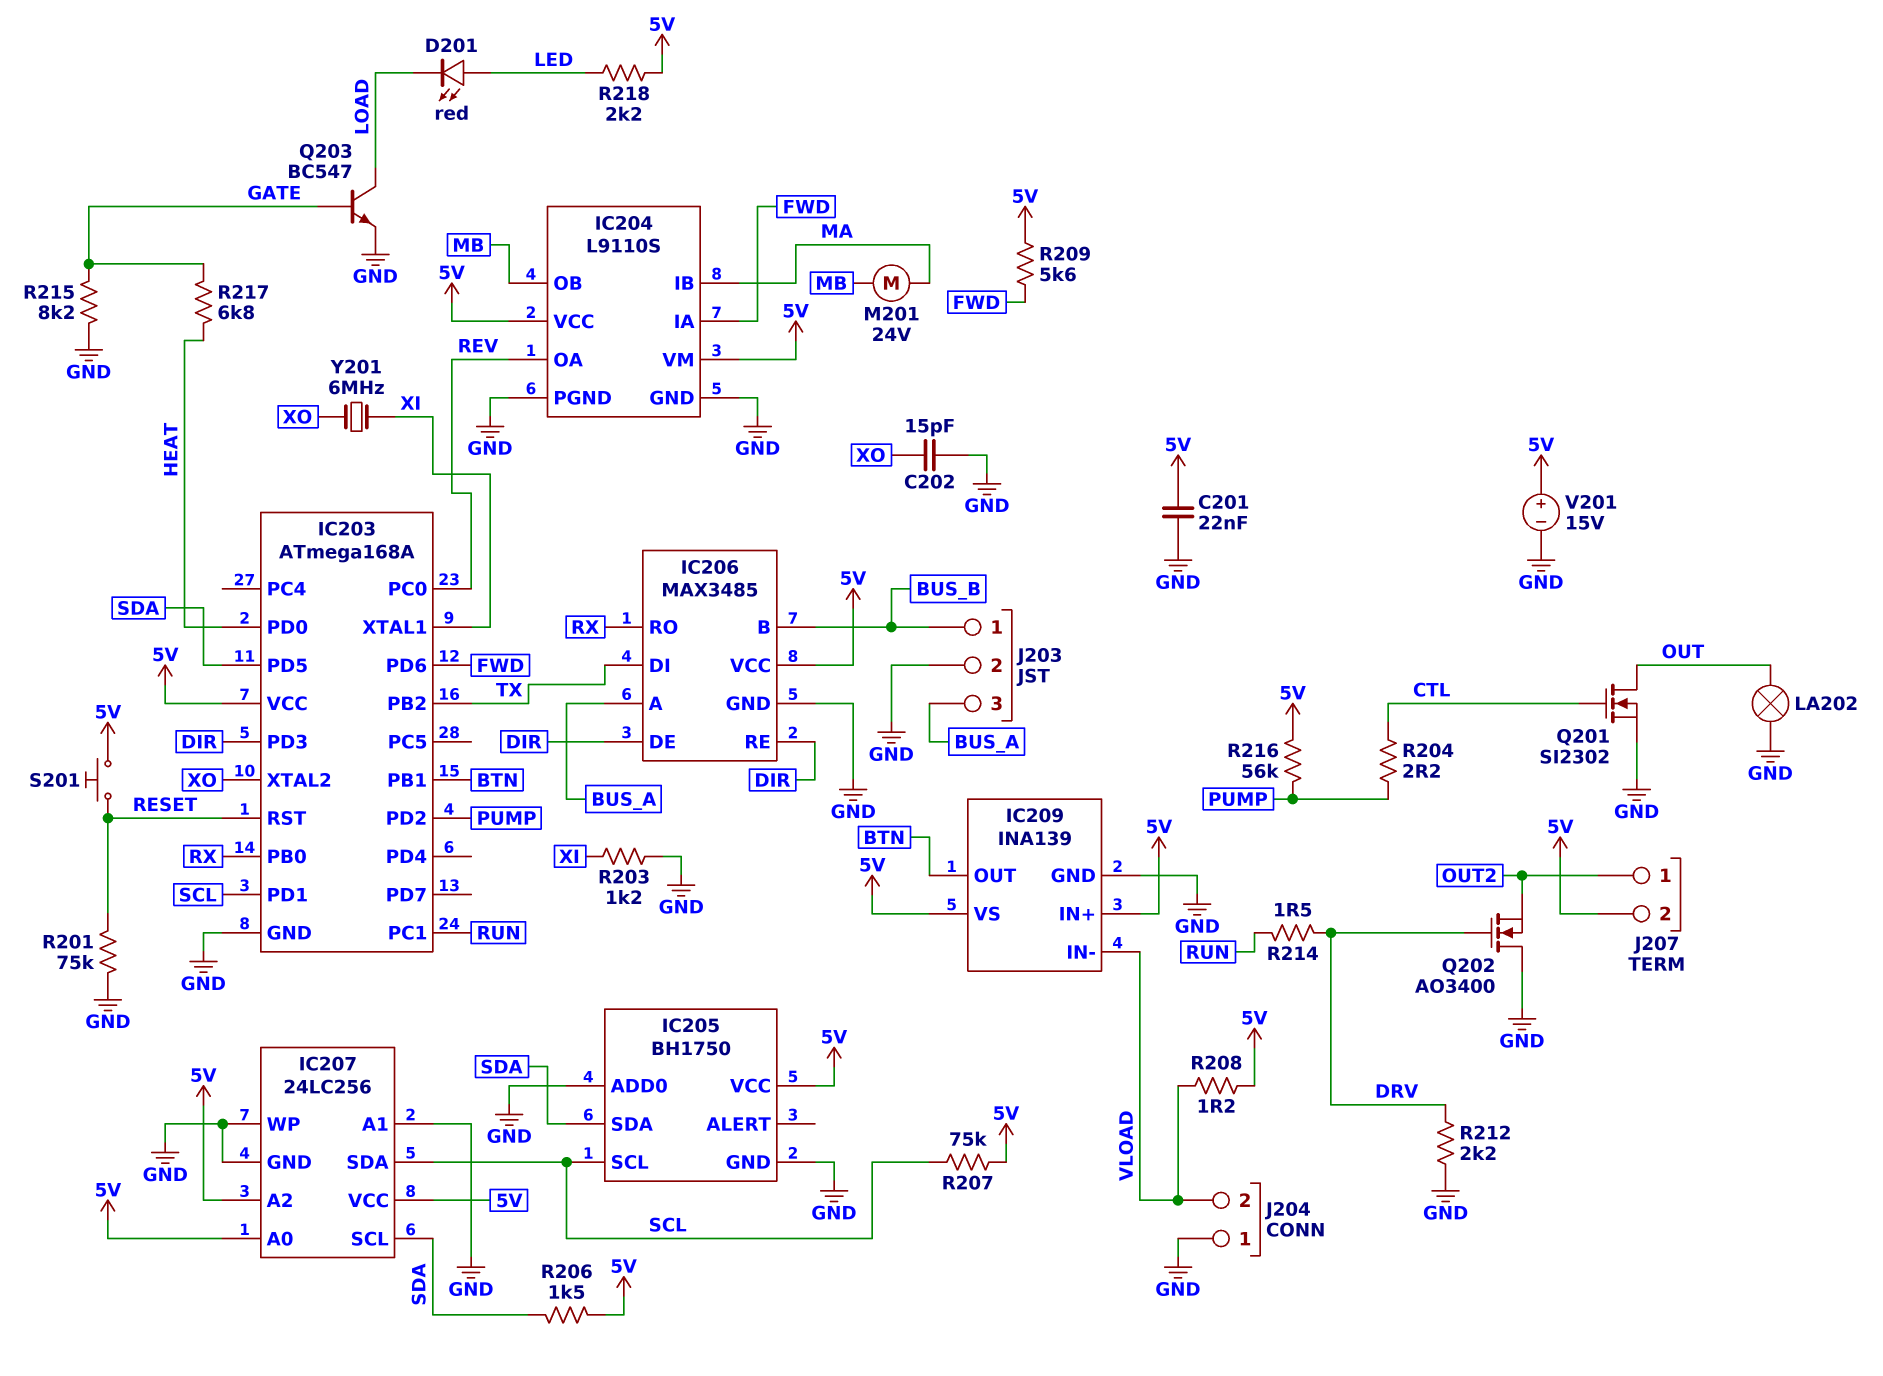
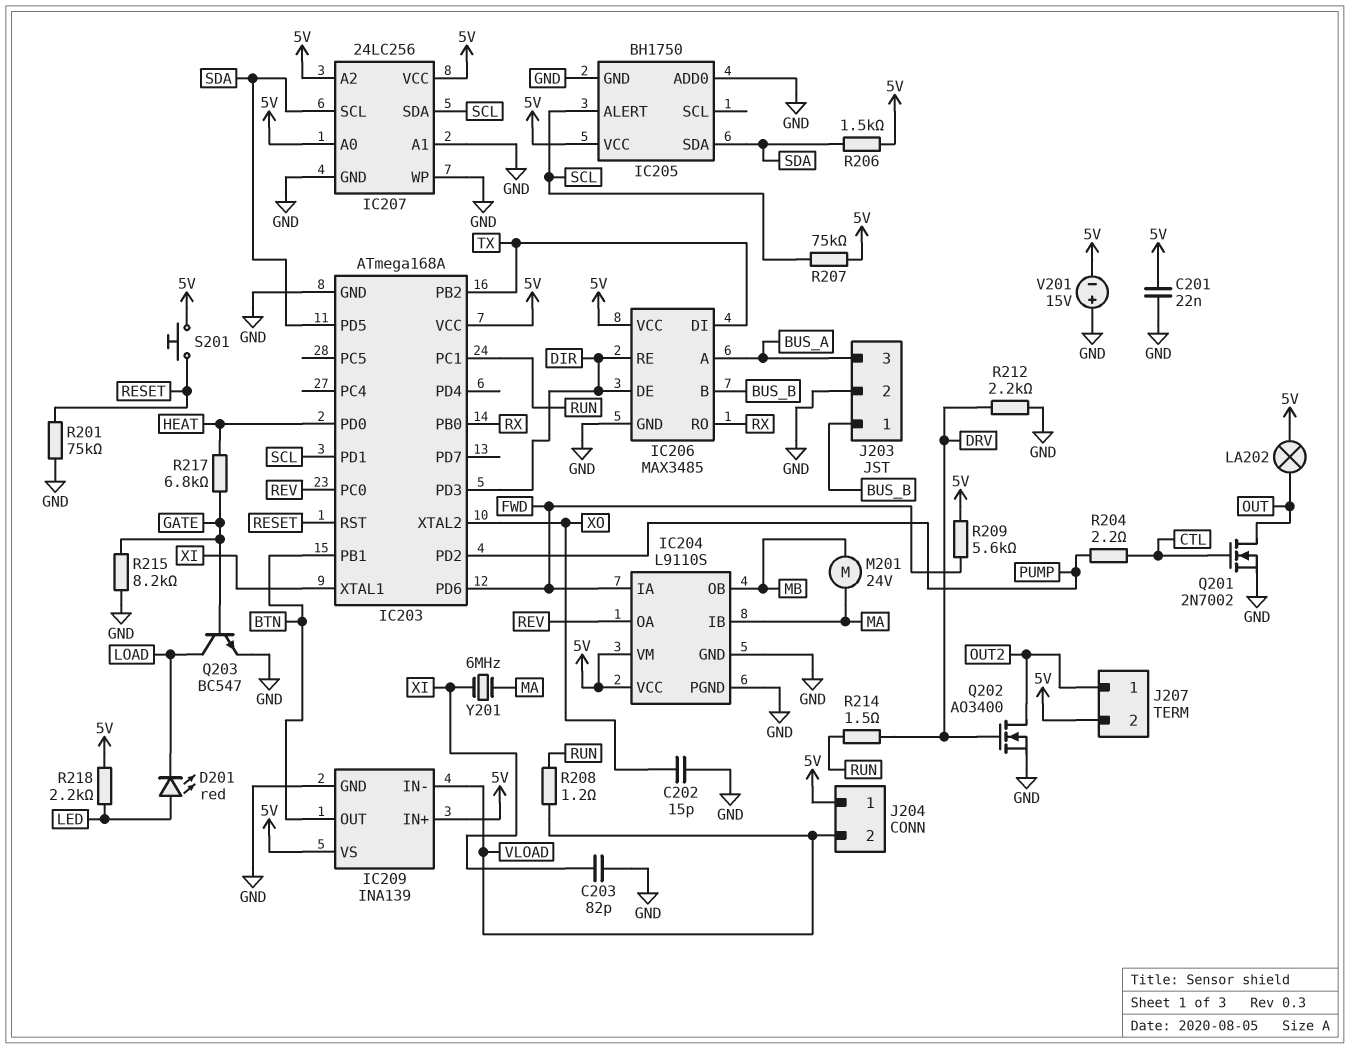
C203: none -> 82pF (GND, XI)
IC205 pin ALERT: none -> SCL
IC205 pin SCL: SCL -> none
J204 pin 1: GND -> 5V
LA202: lamp (GND, OUT) -> lamp (5V, OUT)
Q201: NMOS SI2302 (G CTL, D OUT, S GND) -> NMOS 2N7002 (G CTL, D OUT, S GND)
Q202: NMOS AO3400 (G DRV, D GND, S OUT2) -> NMOS AO3400 (G DRV, D OUT2, S GND)
R203: 1.2k (GND, XI) -> none
R208: 1.2 (5V, VLOAD) -> 1.2 (RUN, VLOAD)
R216: 56k (5V, PUMP) -> none
V201: 15V (plus 5V, minus GND) -> 15V (plus GND, minus 5V)
Y201: 6MHz (XI, XO) -> 6MHz (MA, XI)

